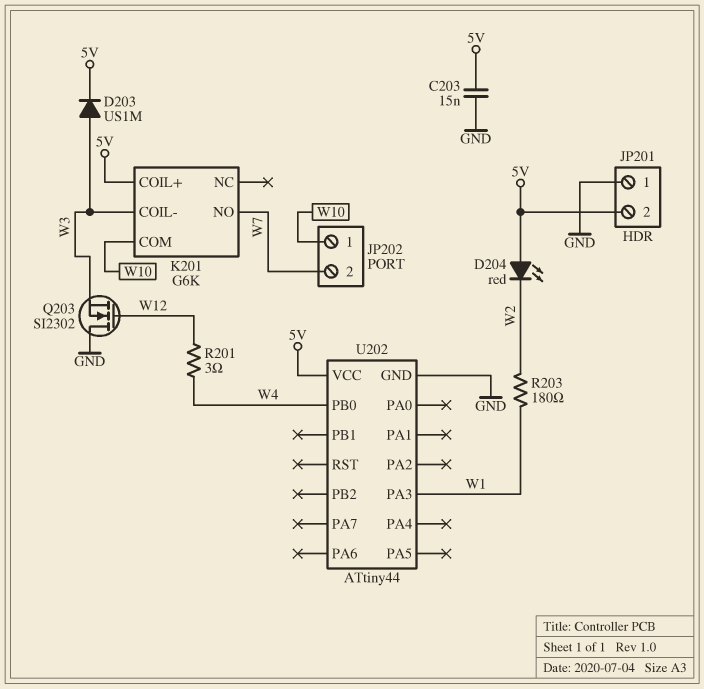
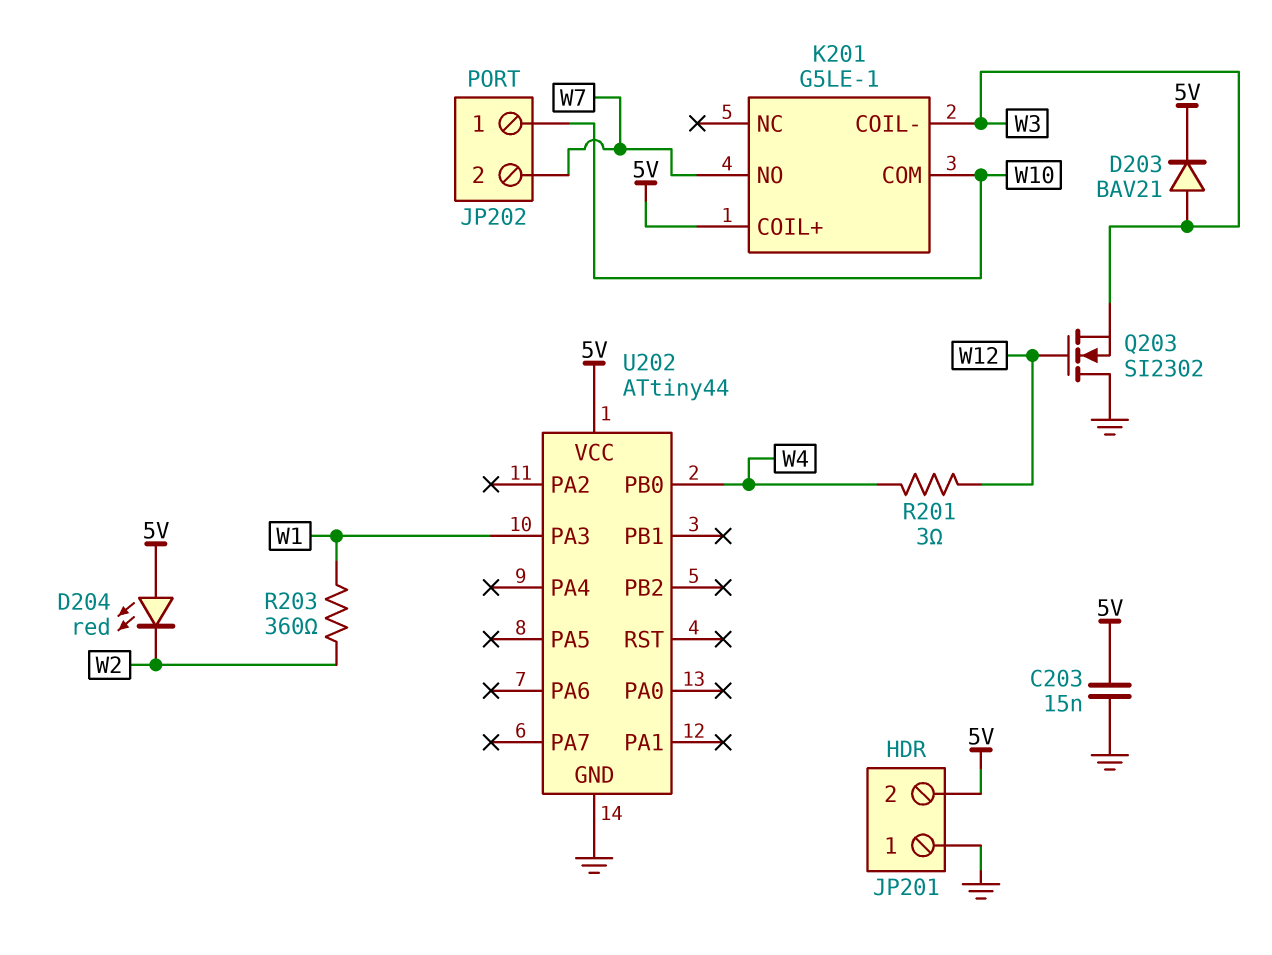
D203: diode US1M (A W3, K 5V) -> diode BAV21 (A W3, K 5V)
K201: G6K -> G5LE-1
R203: 180 (W1, W2) -> 360 (W1, W2)

